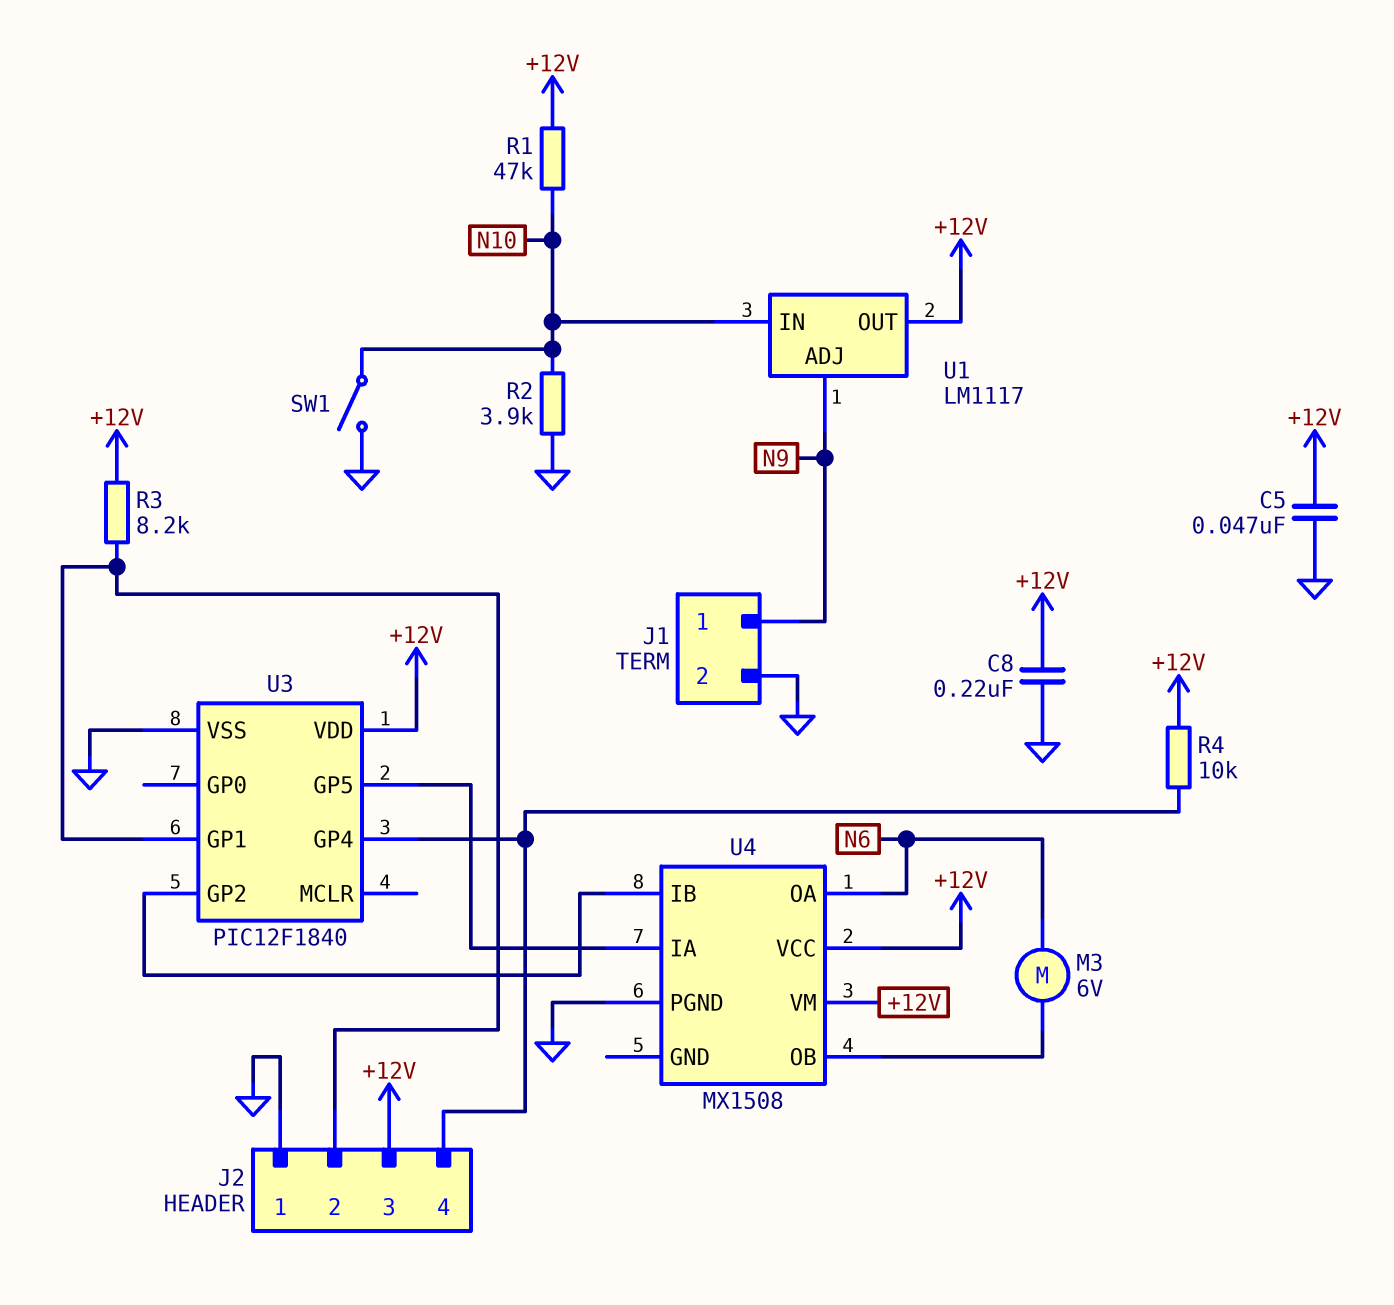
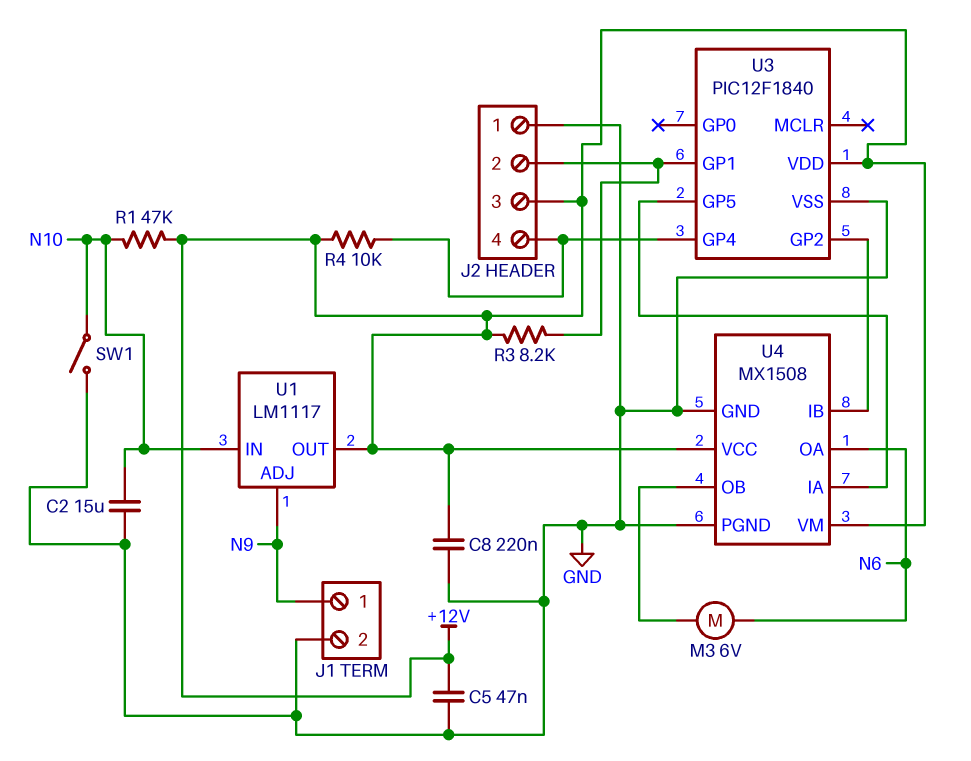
C2: none -> 15uF (GND, N10)
R2: 3.9k (GND, N10) -> none
U4 pin GND: none -> GND

